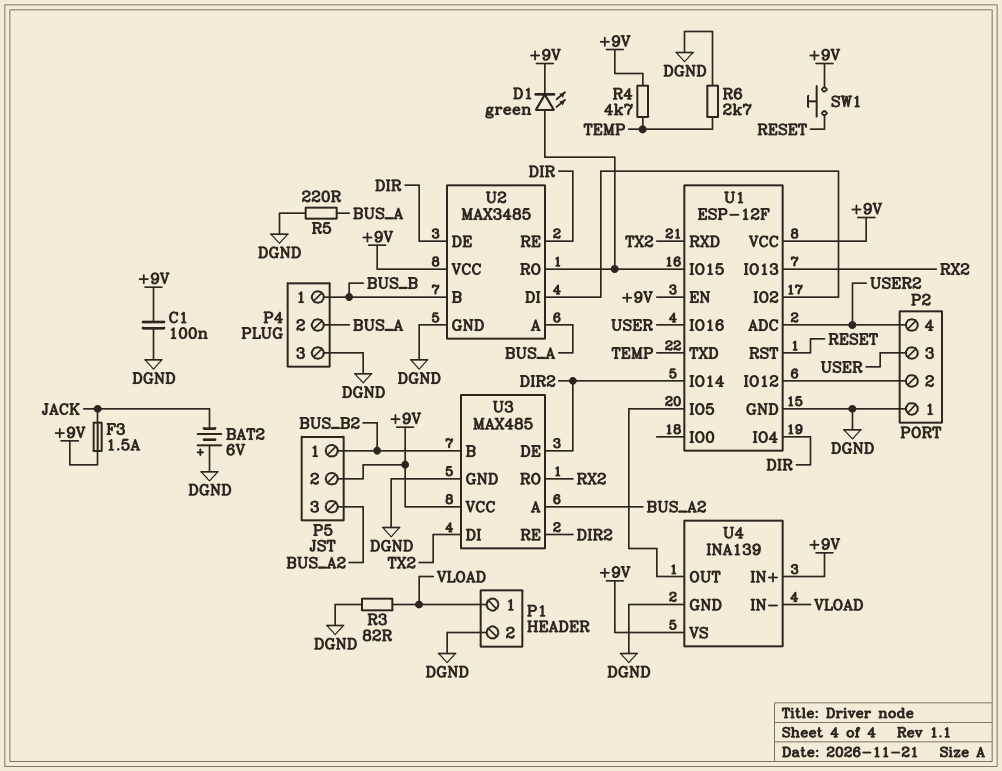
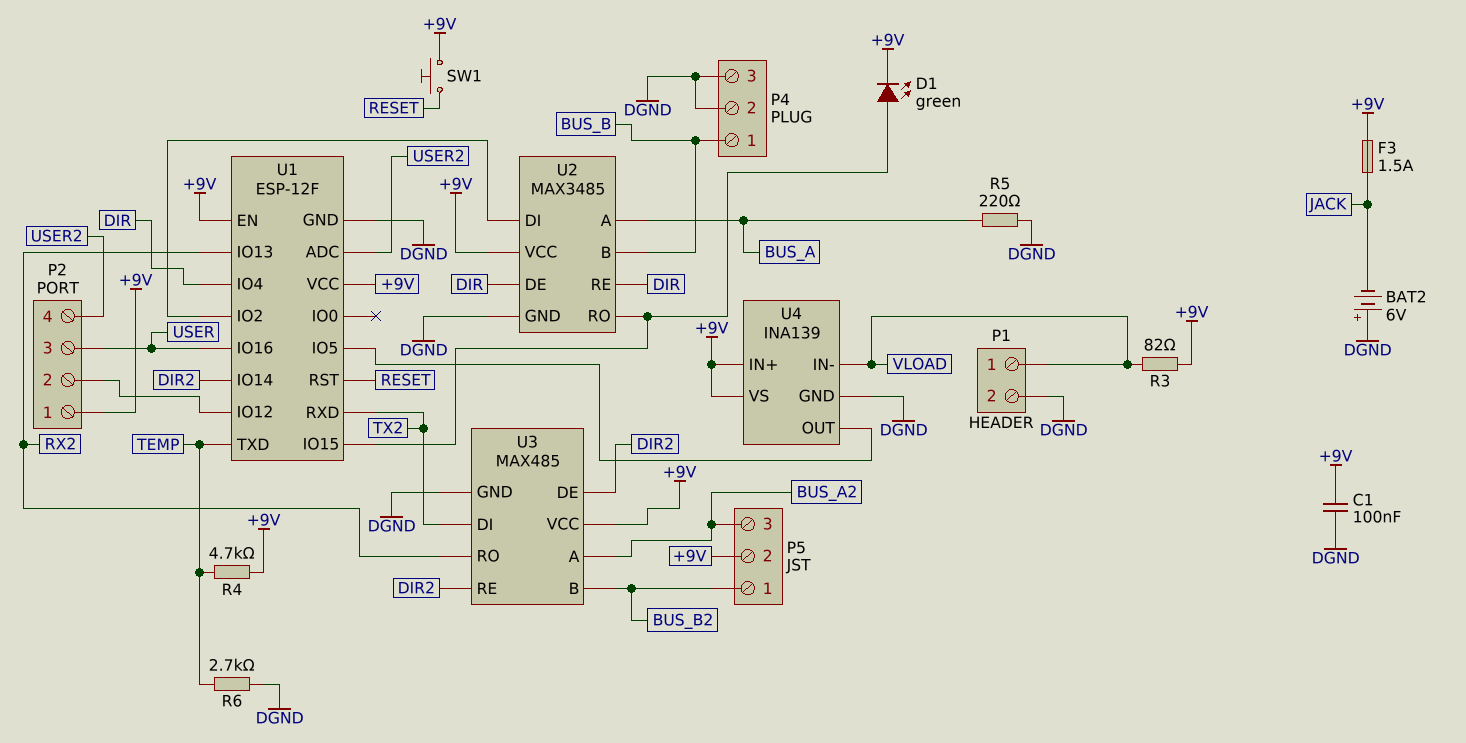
P2 pin 1: DGND -> +9V
P4 pin 2: BUS_A -> DGND
R3: 82 (DGND, VLOAD) -> 82 (+9V, VLOAD)

